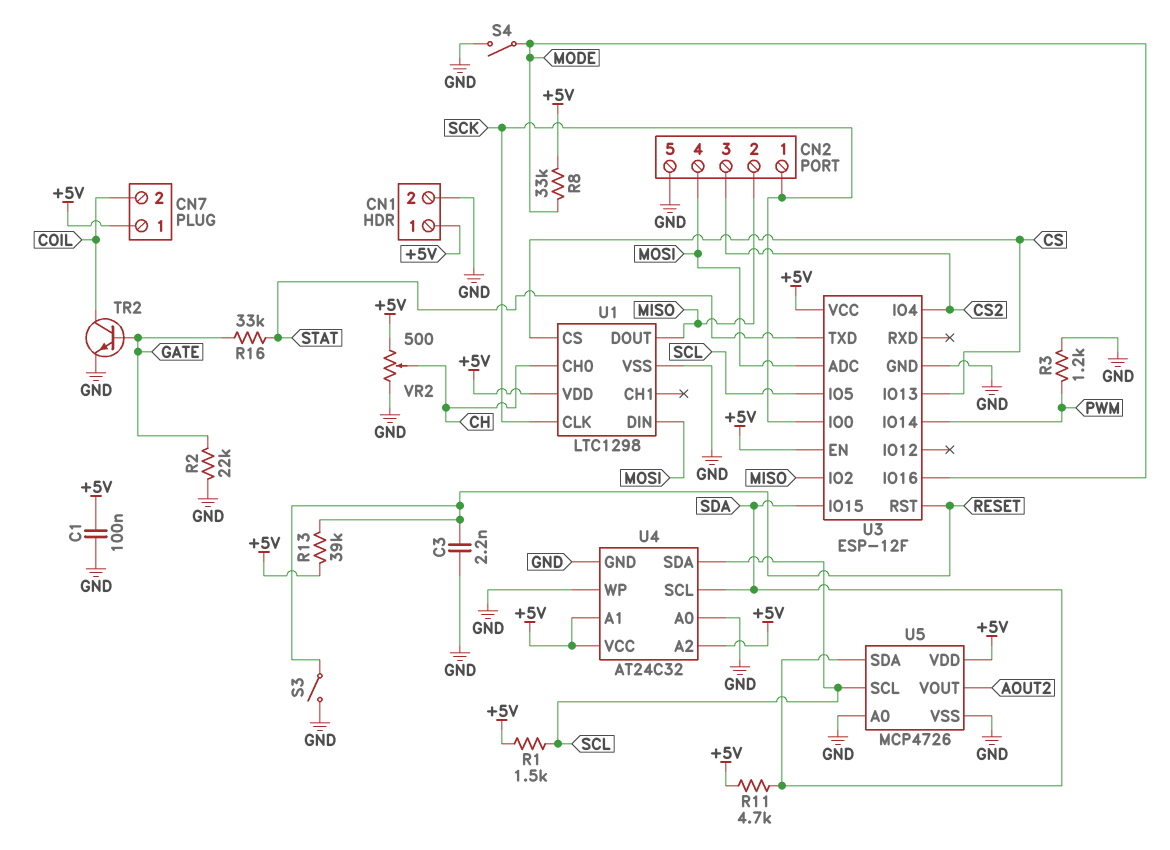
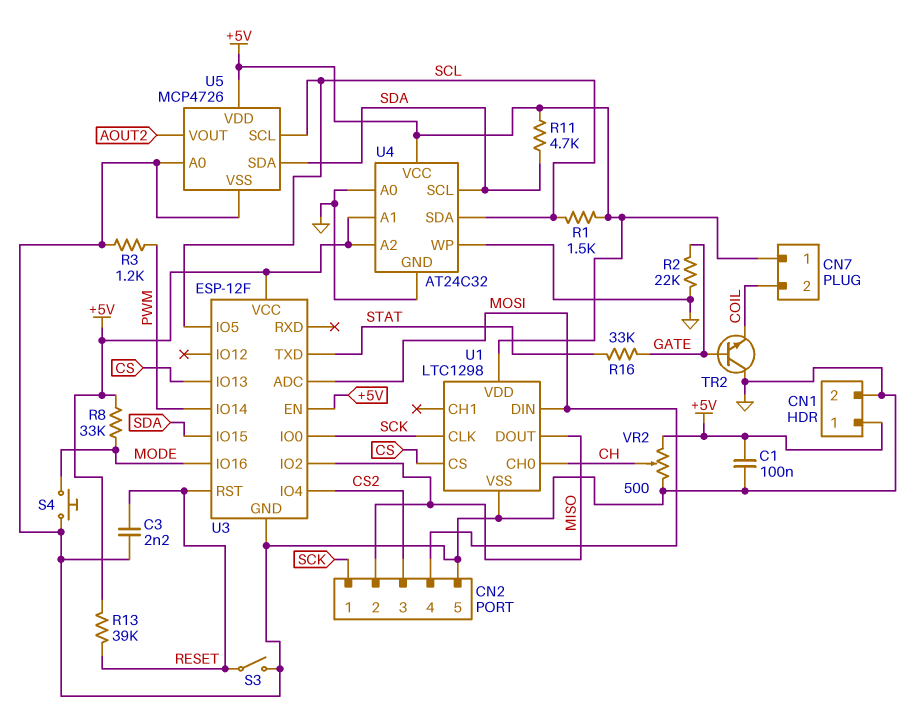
S4: switch (GND, MODE) -> button (GND, MODE)
TR2: NPN (B GATE, C COIL, E GND) -> NPN (B GATE, C GND, E COIL)

